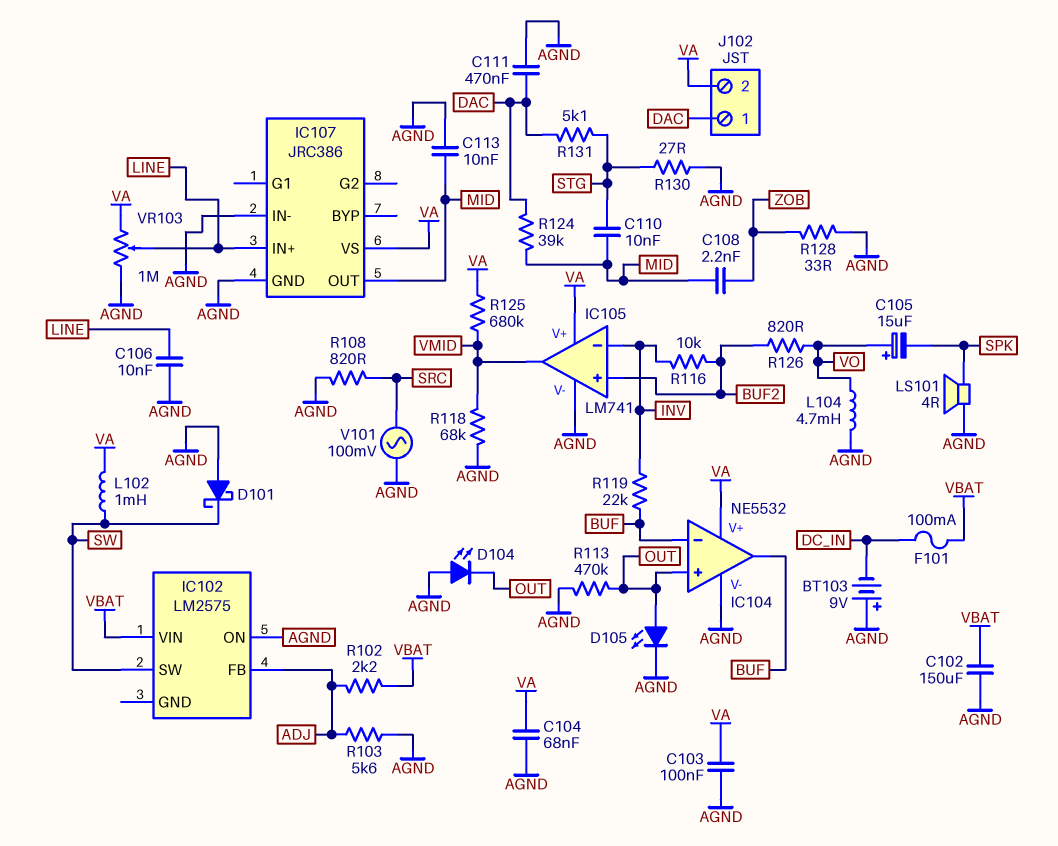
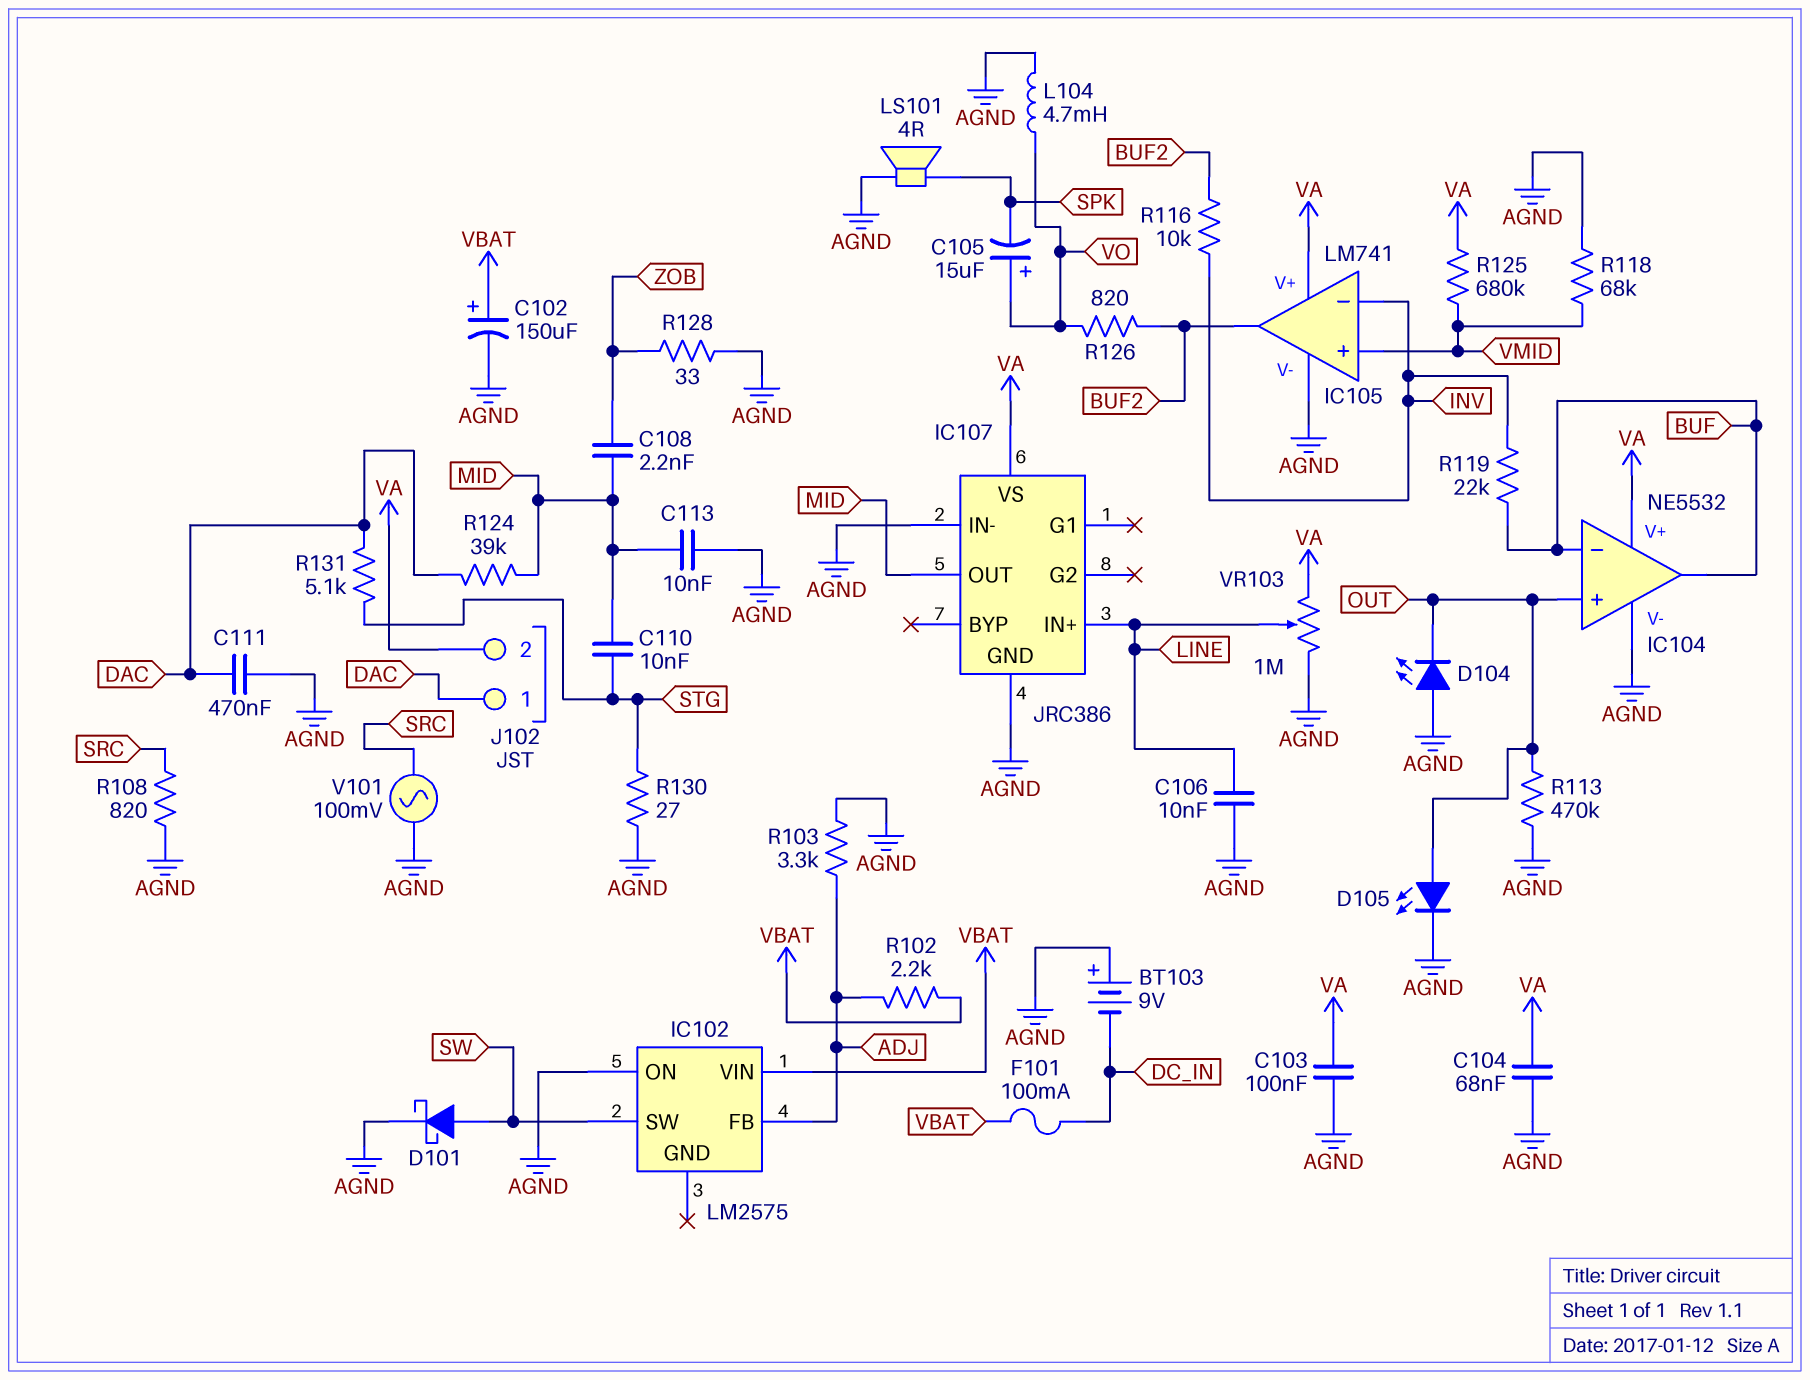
C102: 150uF (AGND, VBAT) -> 150uF (plus VBAT, minus AGND)
D101: schottky (A AGND, K SW) -> schottky (A SW, K AGND)
IC105 pin in+: BUF2 -> VMID
IC105 pin out: VMID -> BUF2
L102: 1mH (SW, VA) -> none
R103: 5.6k (ADJ, AGND) -> 3.3k (ADJ, AGND)

